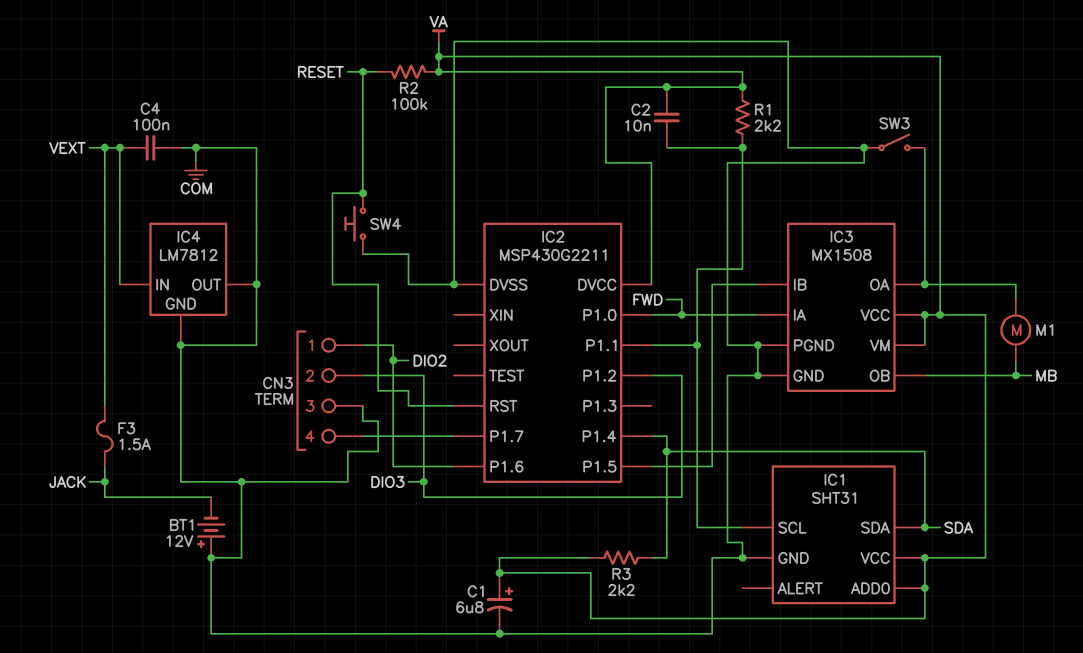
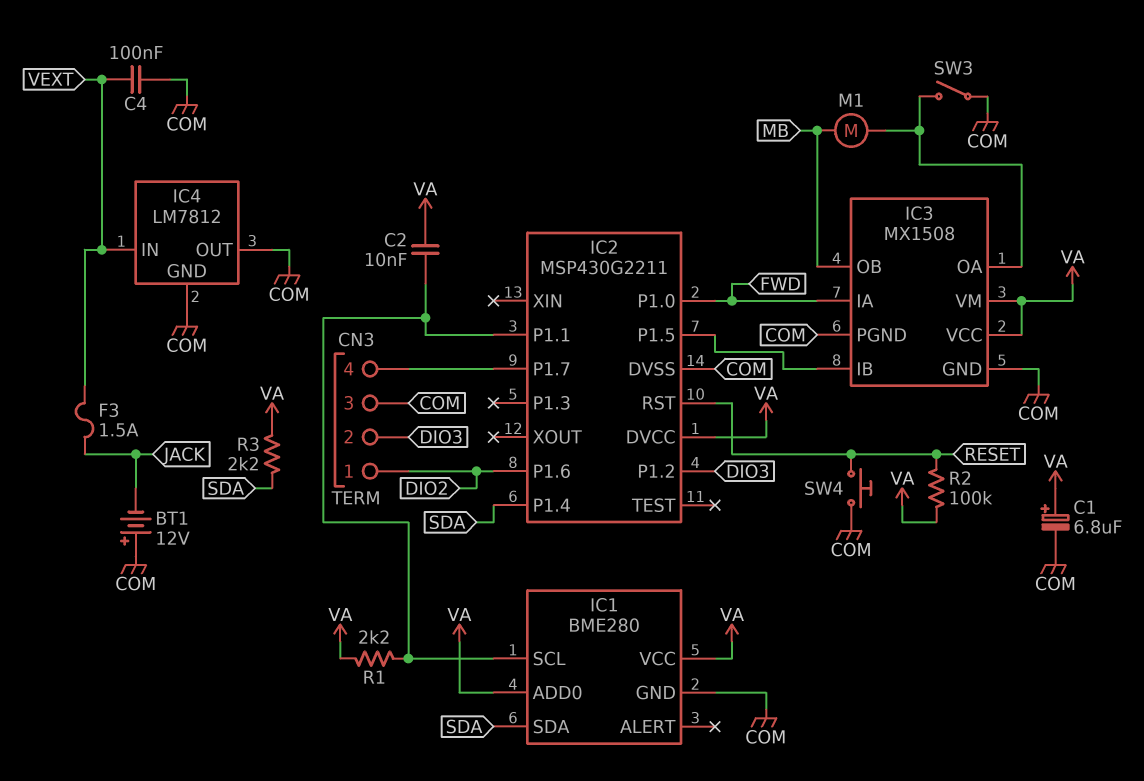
IC1: SHT31 -> BME280

